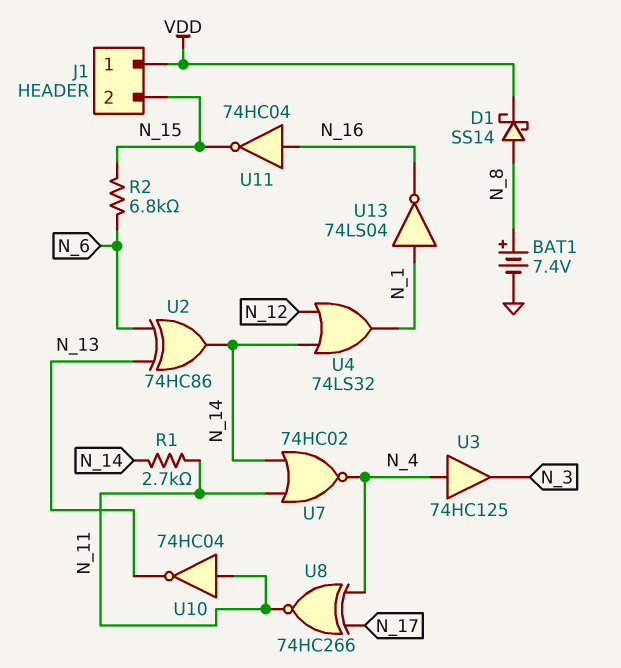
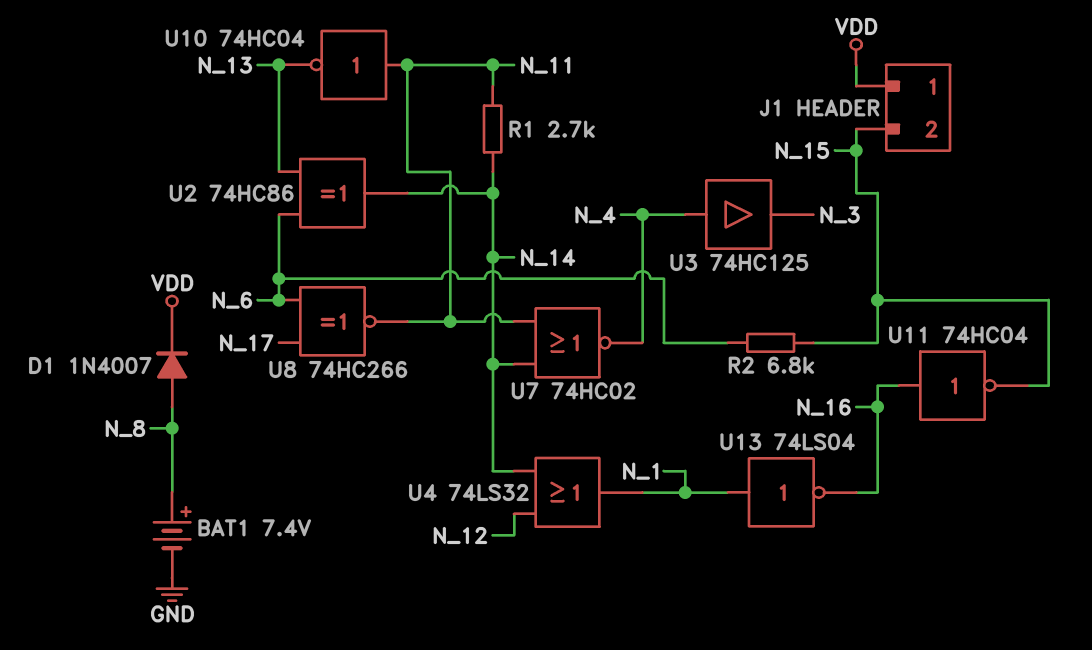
D1: schottky SS14 (A N_8, K VDD) -> diode 1N4007 (A N_8, K VDD)
U8: XNOR 74HC266 (in N_4, in N_17, out N_11) -> XNOR 74HC266 (in N_6, in N_17, out N_11)

